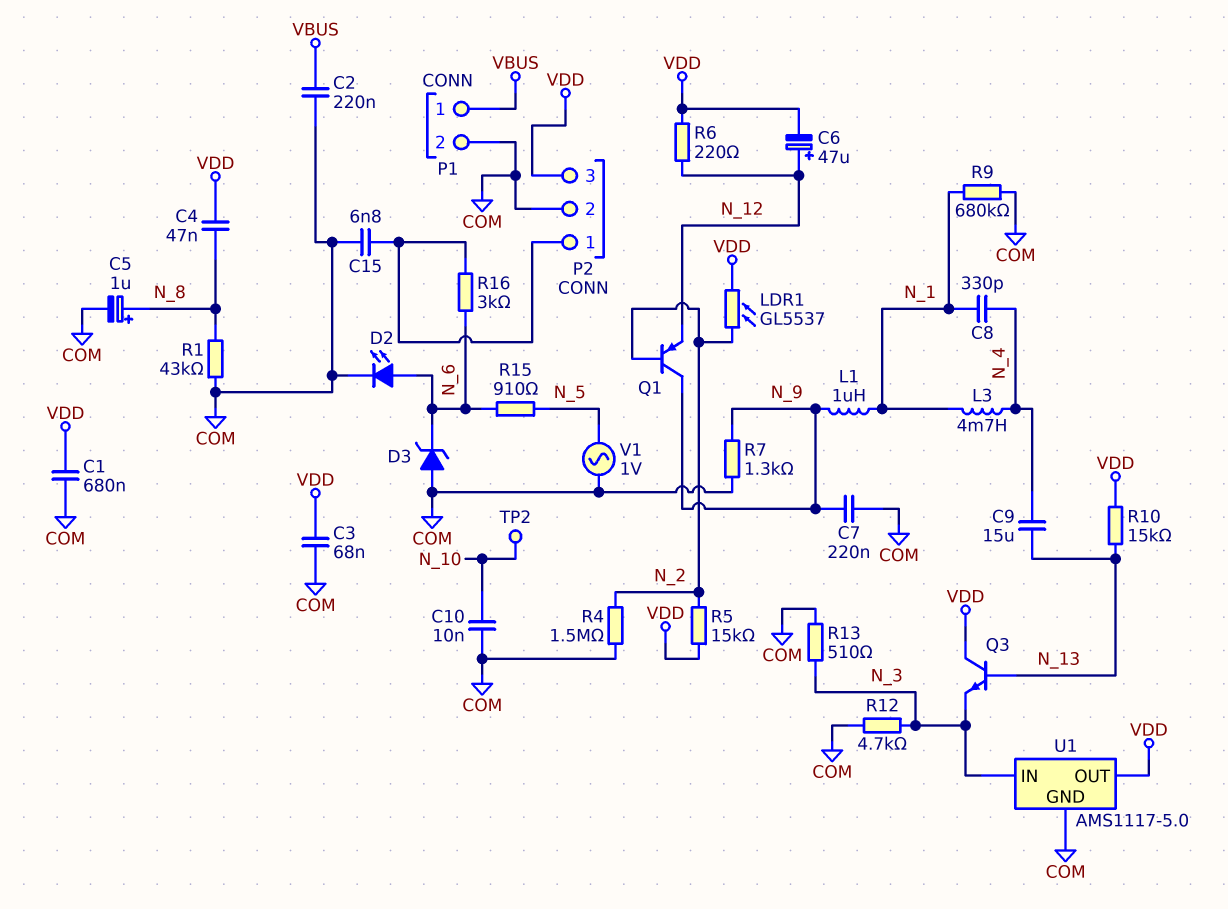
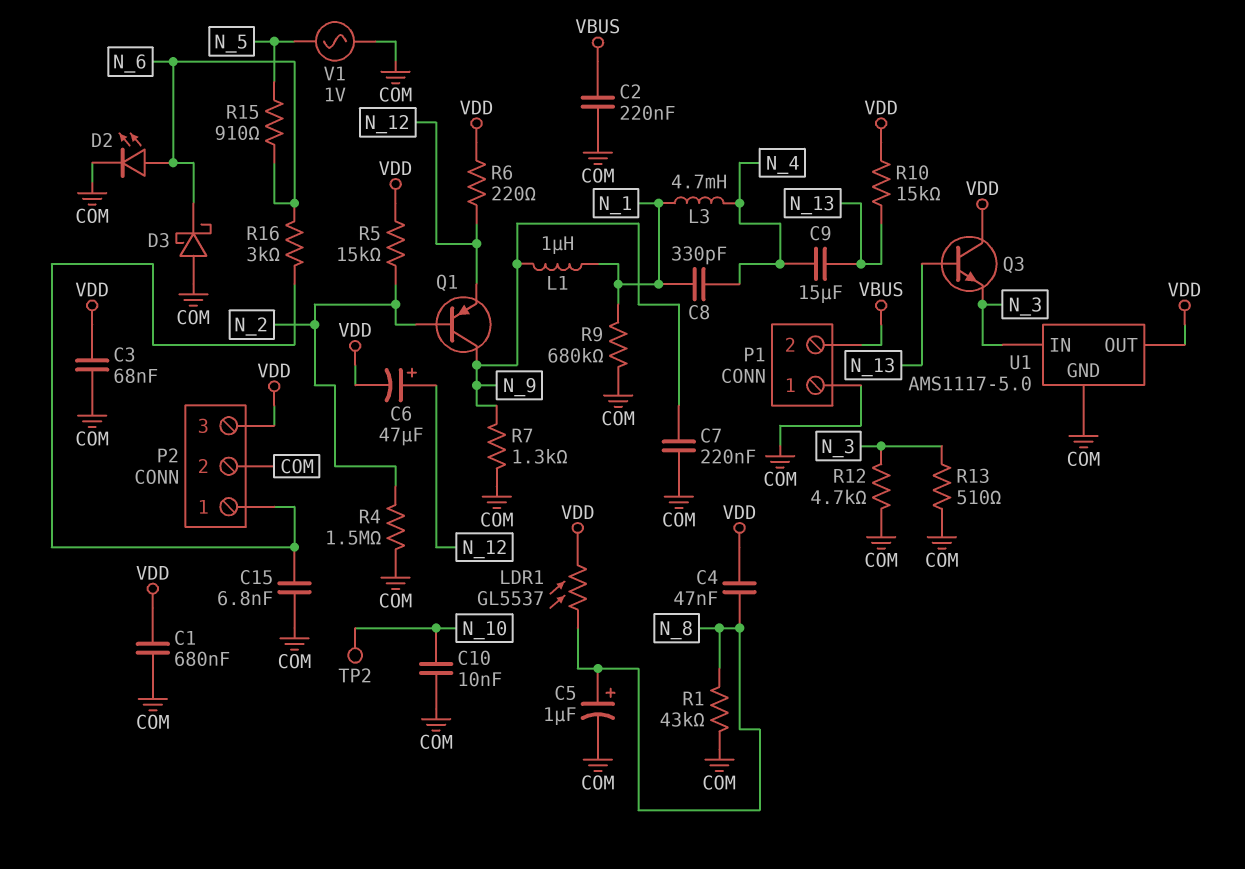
D3: zener (A COM, K N_6) -> schottky (A COM, K N_6)
LDR1: GL5537 (N_2, VDD) -> GL5537 (N_8, VDD)
P1 pin 1: VBUS -> COM
P1 pin 2: COM -> VBUS

